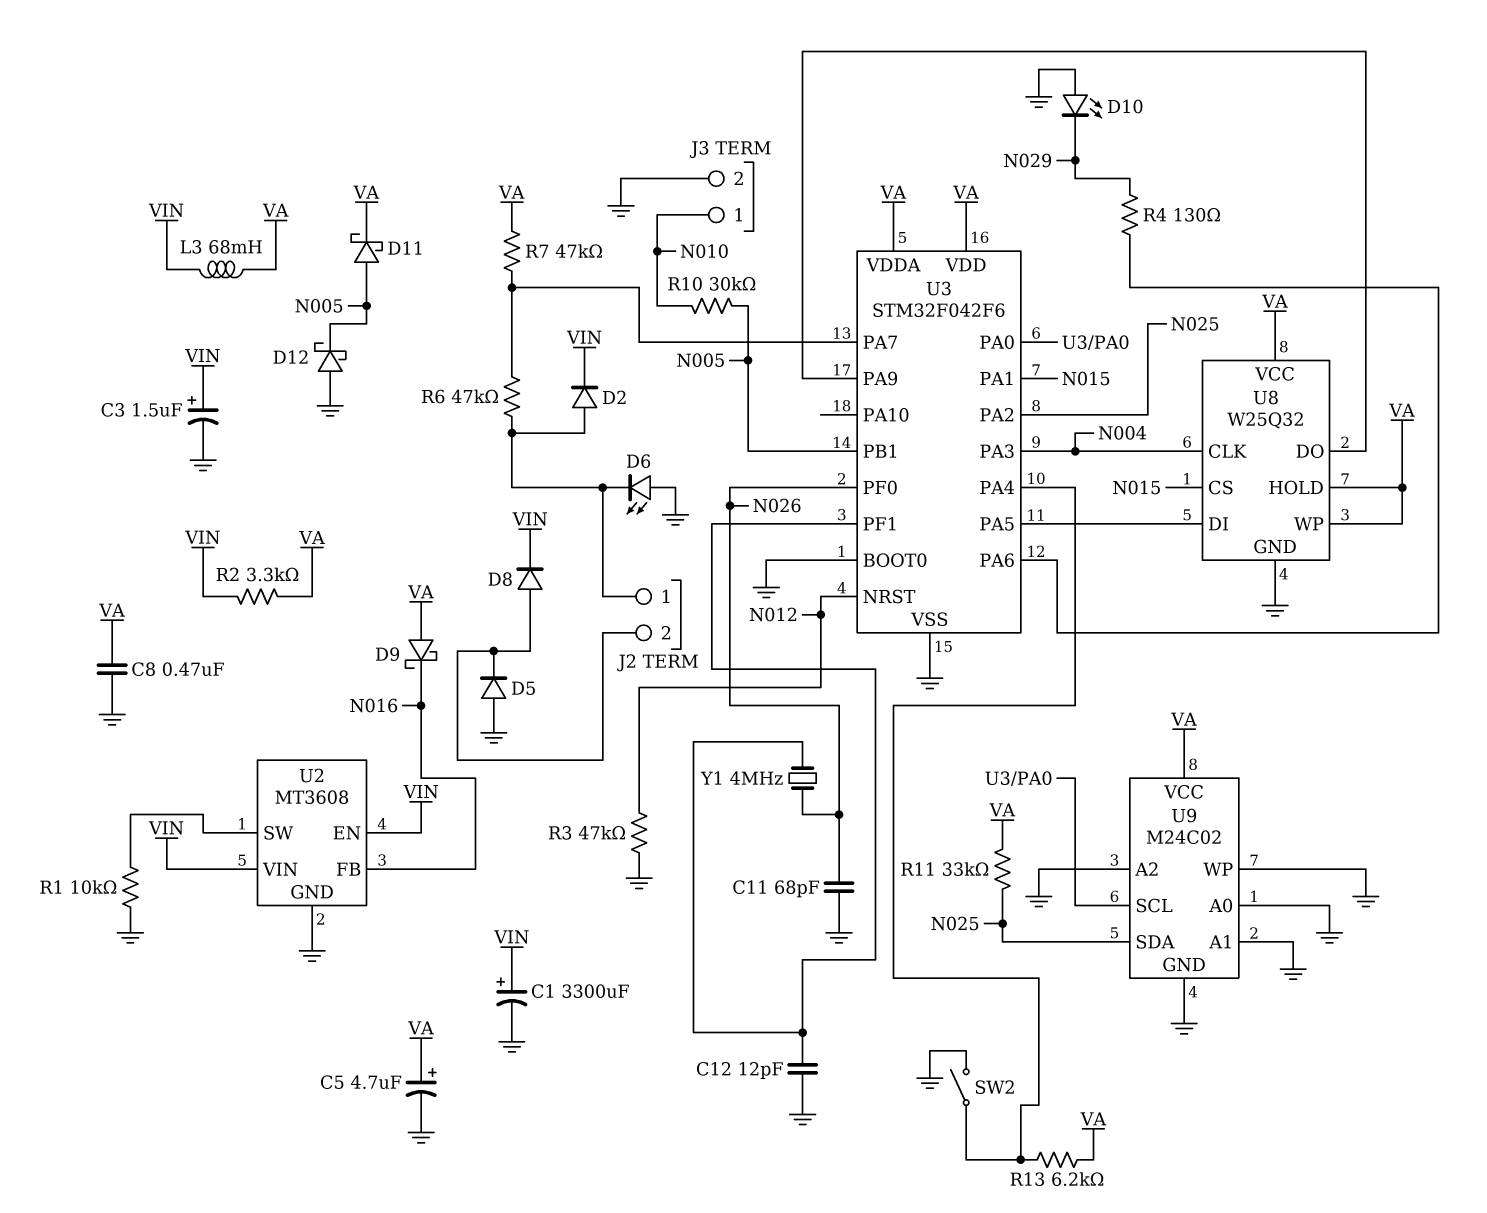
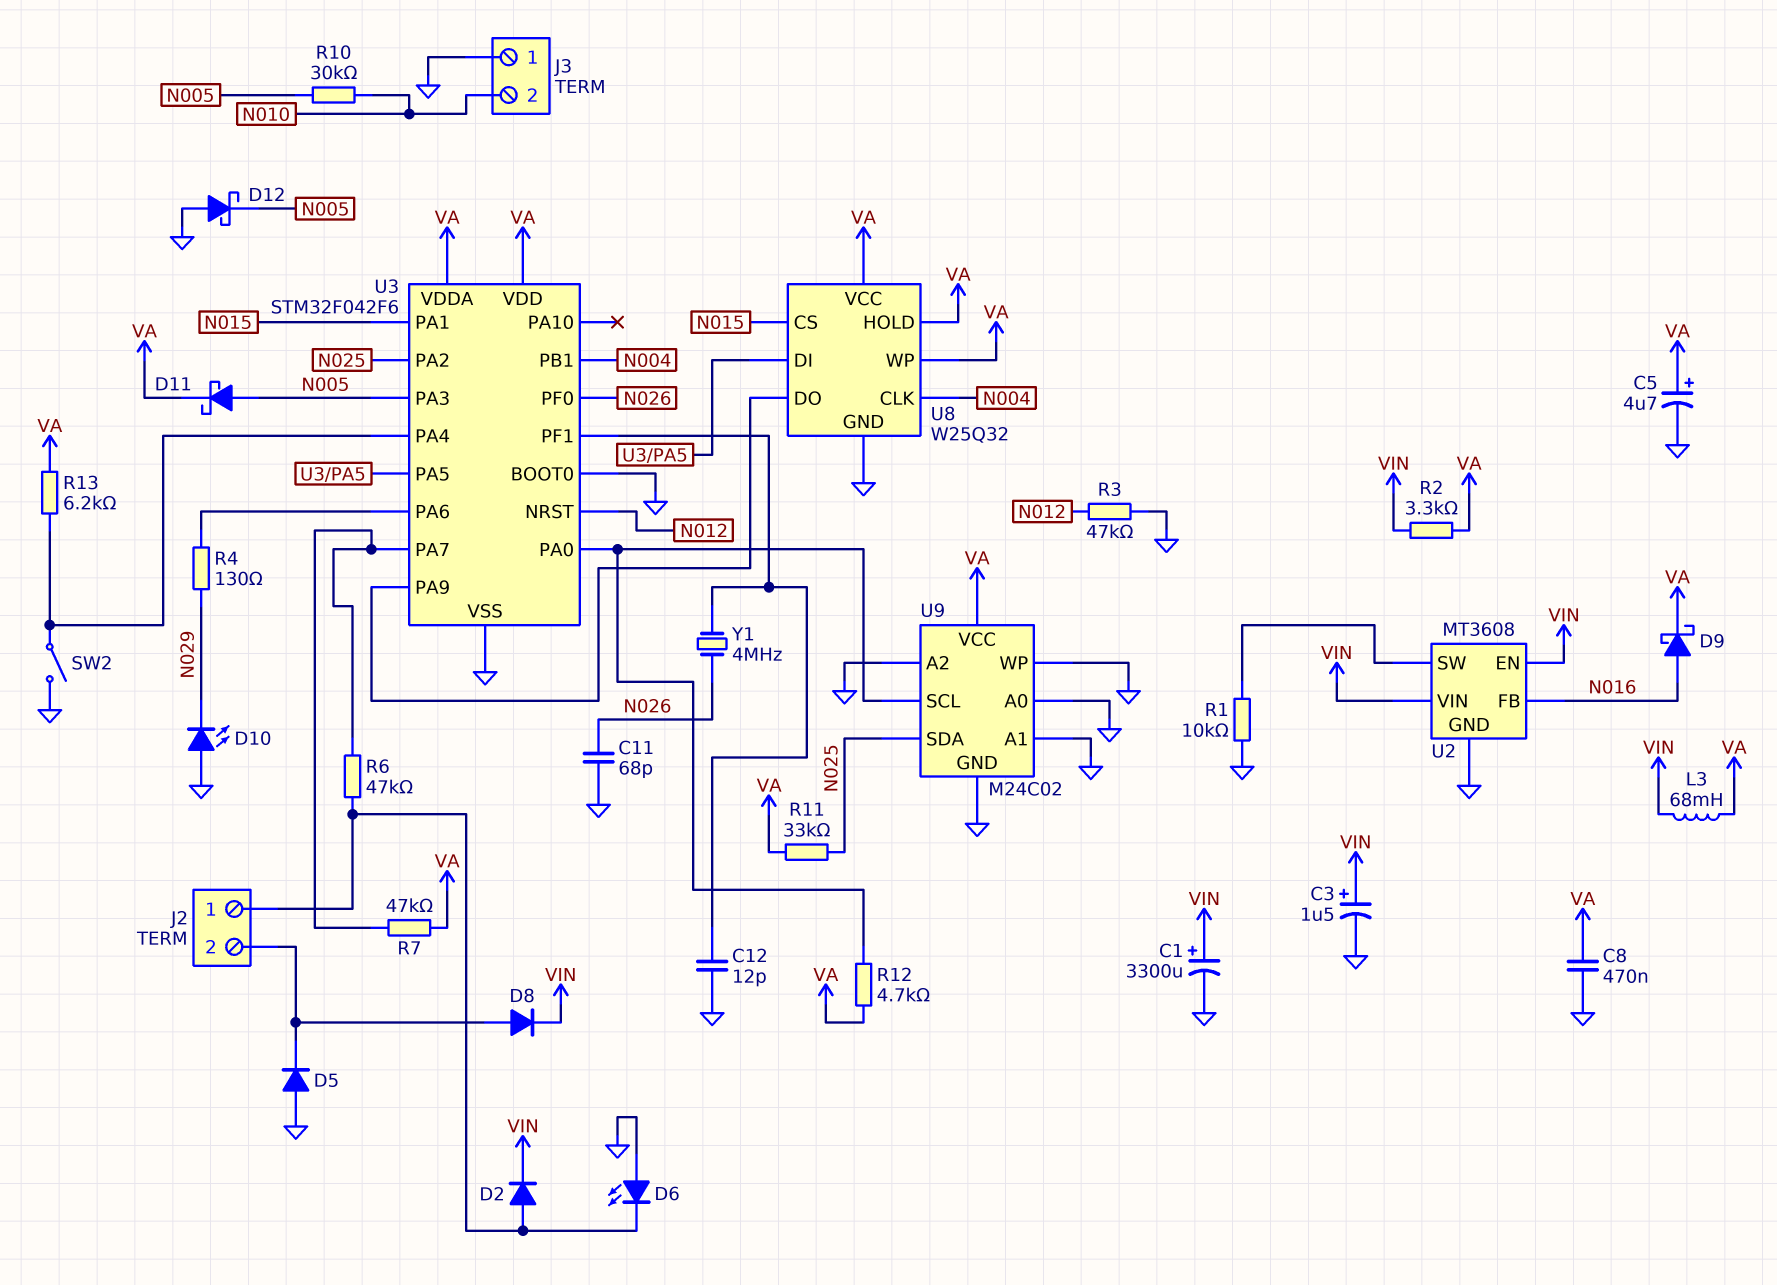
D9: schottky (A VA, K N016) -> schottky (A N016, K VA)
J3 pin 1: N010 -> GND
J3 pin 2: GND -> N010
R12: none -> 4.7k (U3/PA0, VA)
U3 pin PA3: N004 -> N005
U3 pin PB1: N005 -> N004

